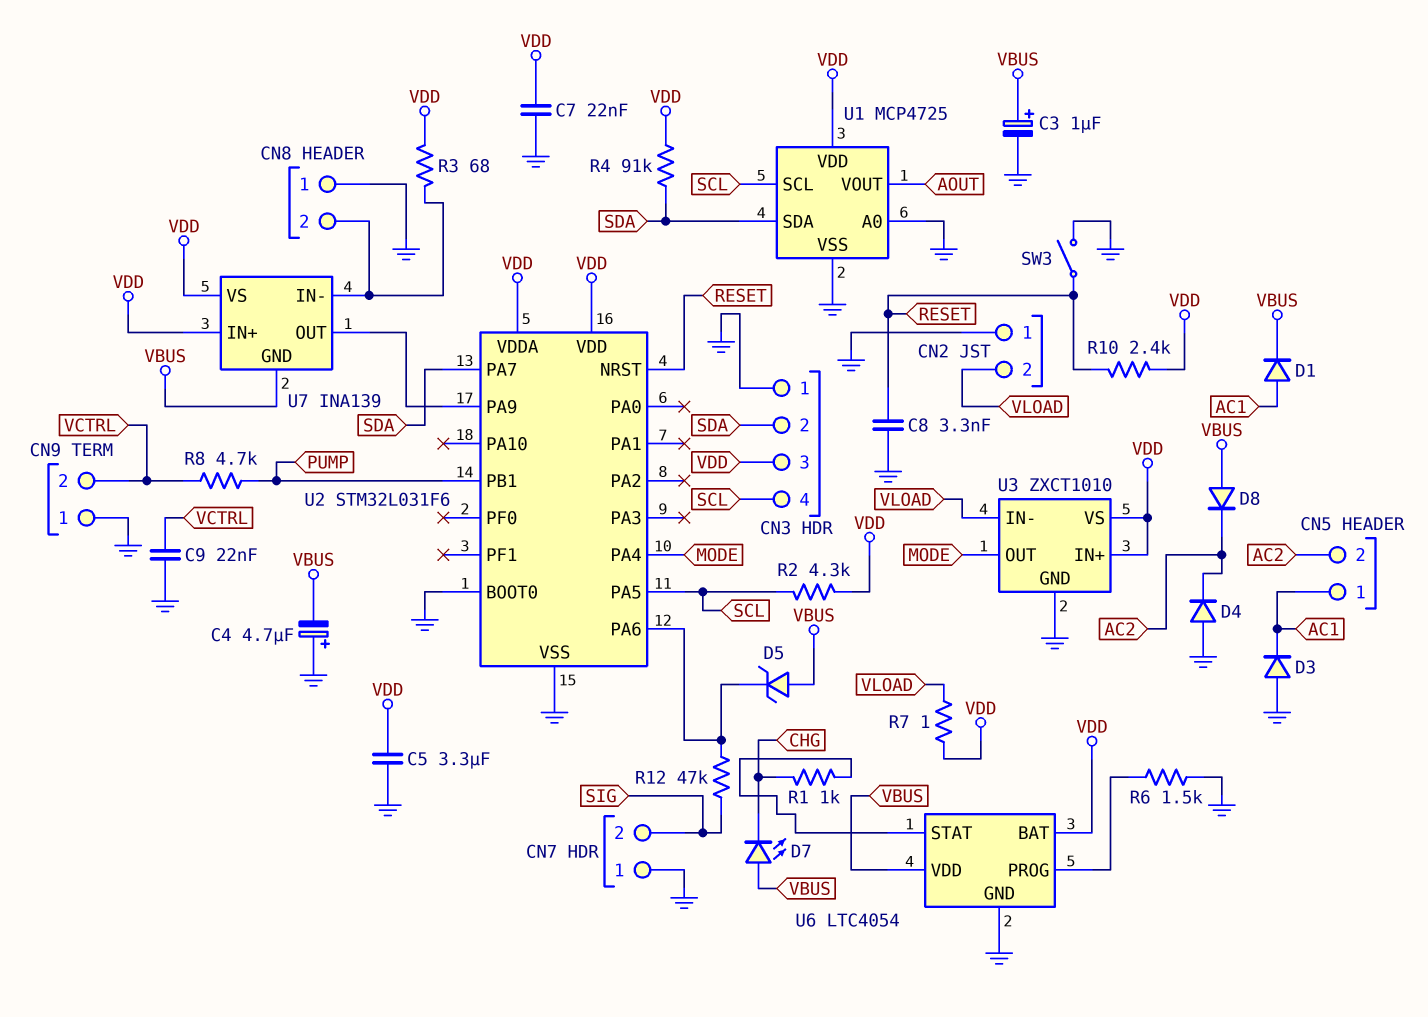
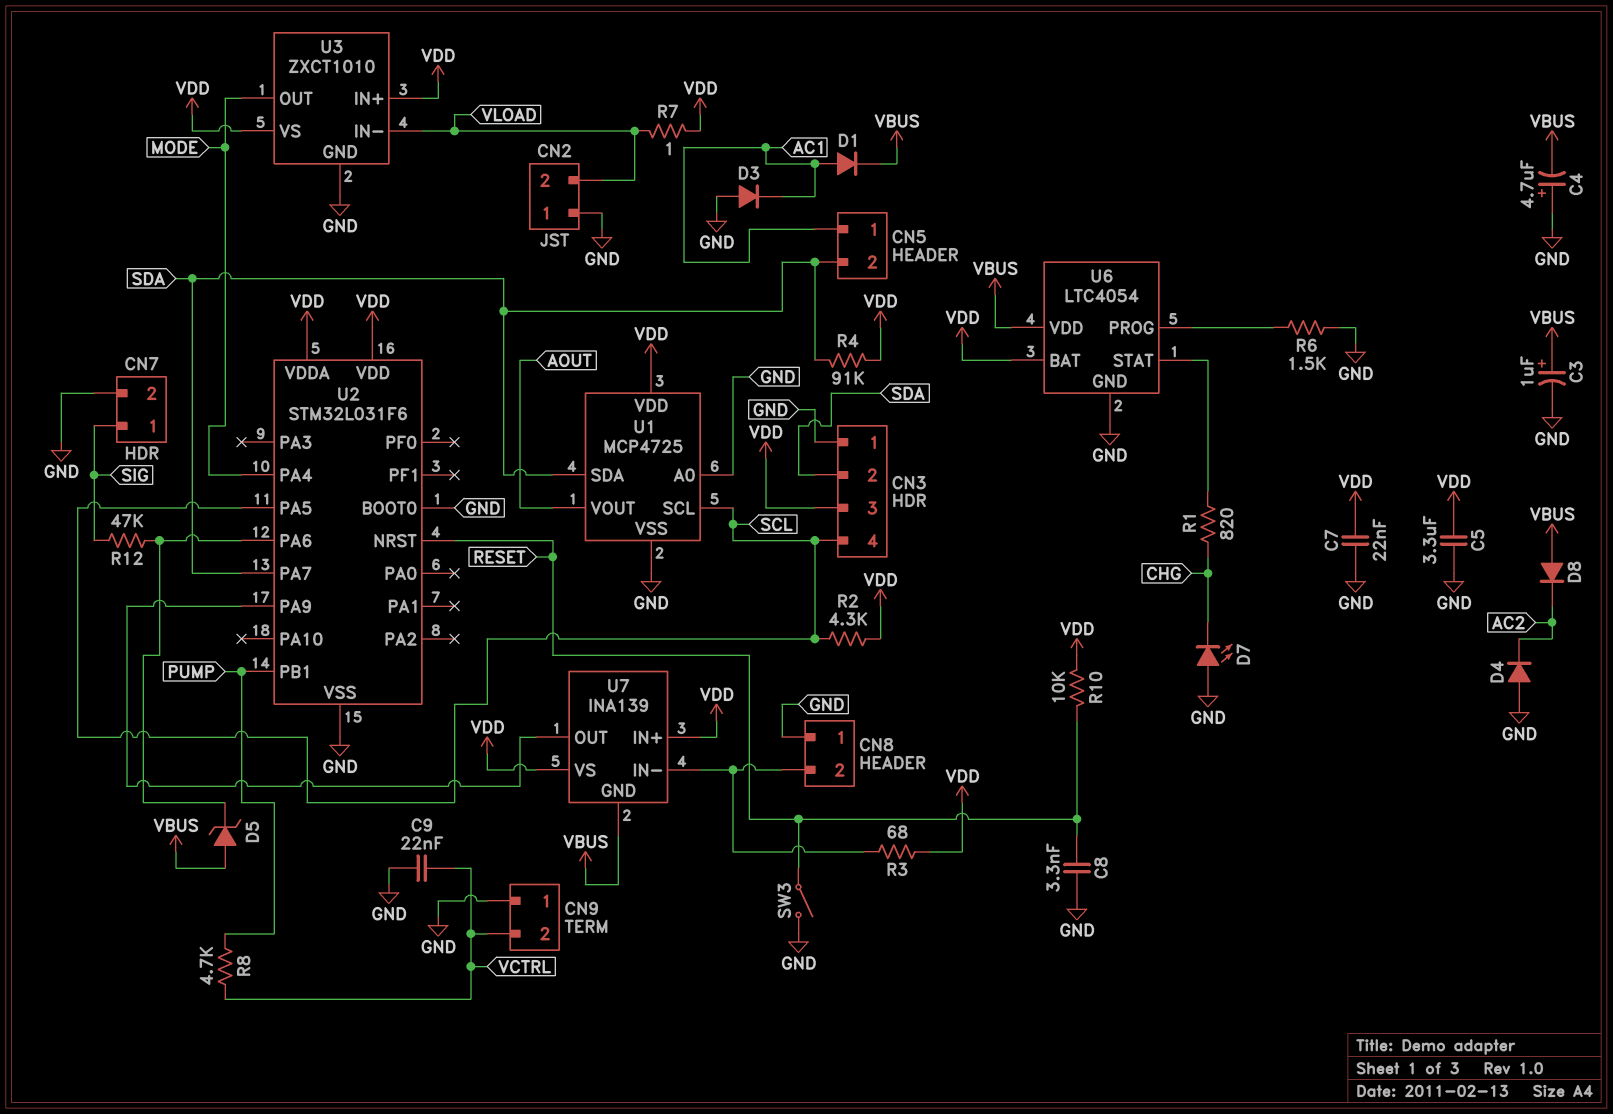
CN5 pin 2: AC2 -> SDA
CN7 pin 1: GND -> SIG
CN7 pin 2: SIG -> GND
D7: LED (A VBUS, K CHG) -> LED (A GND, K CHG)
R1: 1k (CHG, U6/STAT) -> 820 (CHG, U6/STAT)
R10: 2.4k (RESET, VDD) -> 10k (RESET, VDD)

